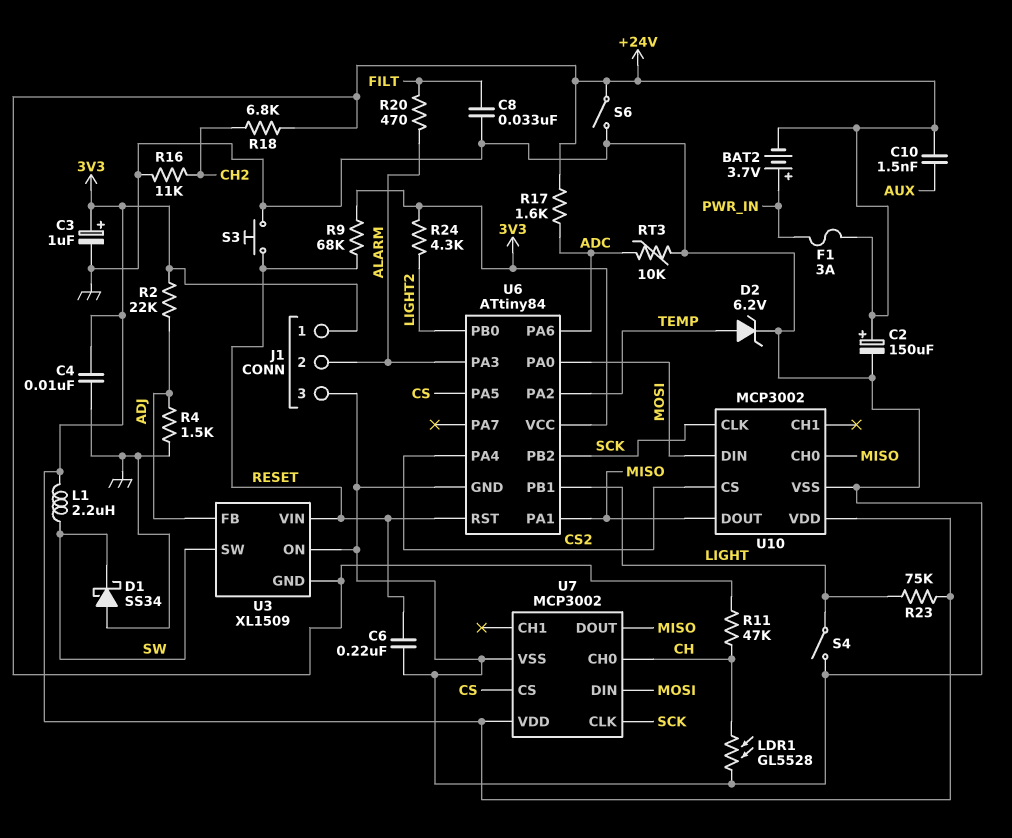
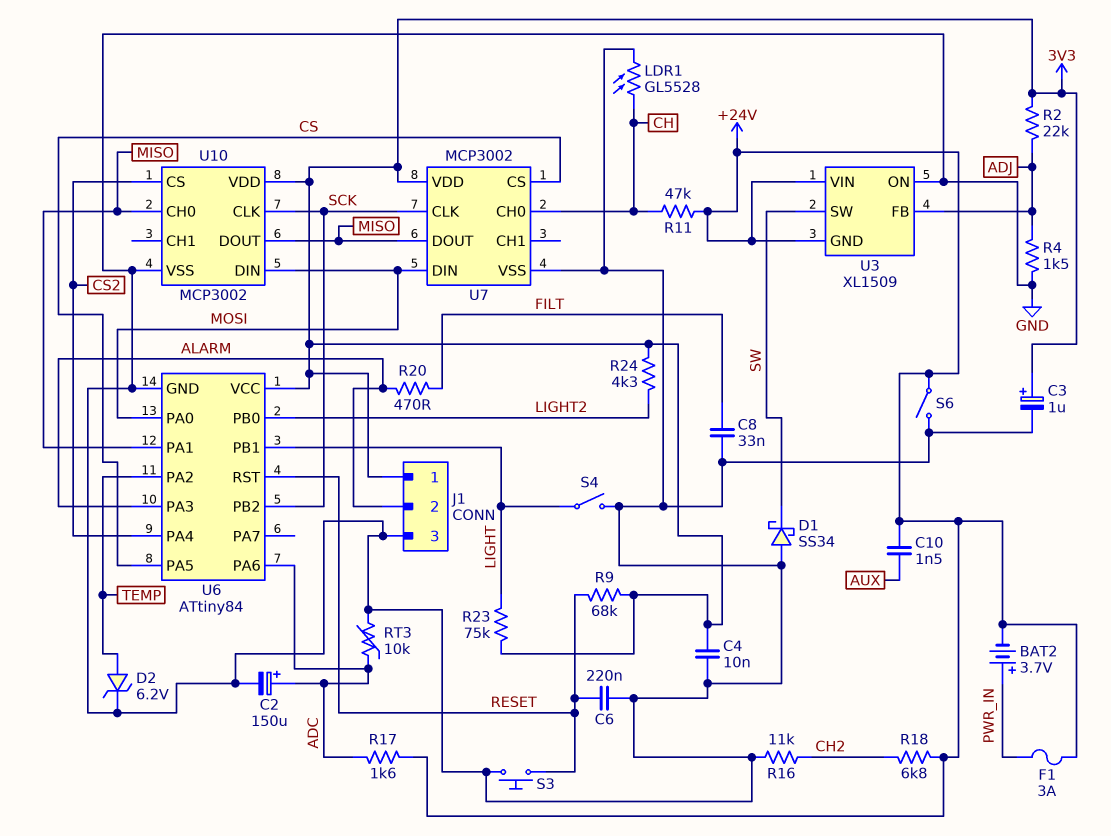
C2: 150uF (plus +24V, minus GND) -> 150uF (plus ADC, minus GND)
L1: 2.2uH (3V3, SW) -> none
U3 pin VIN: RESET -> +24V

